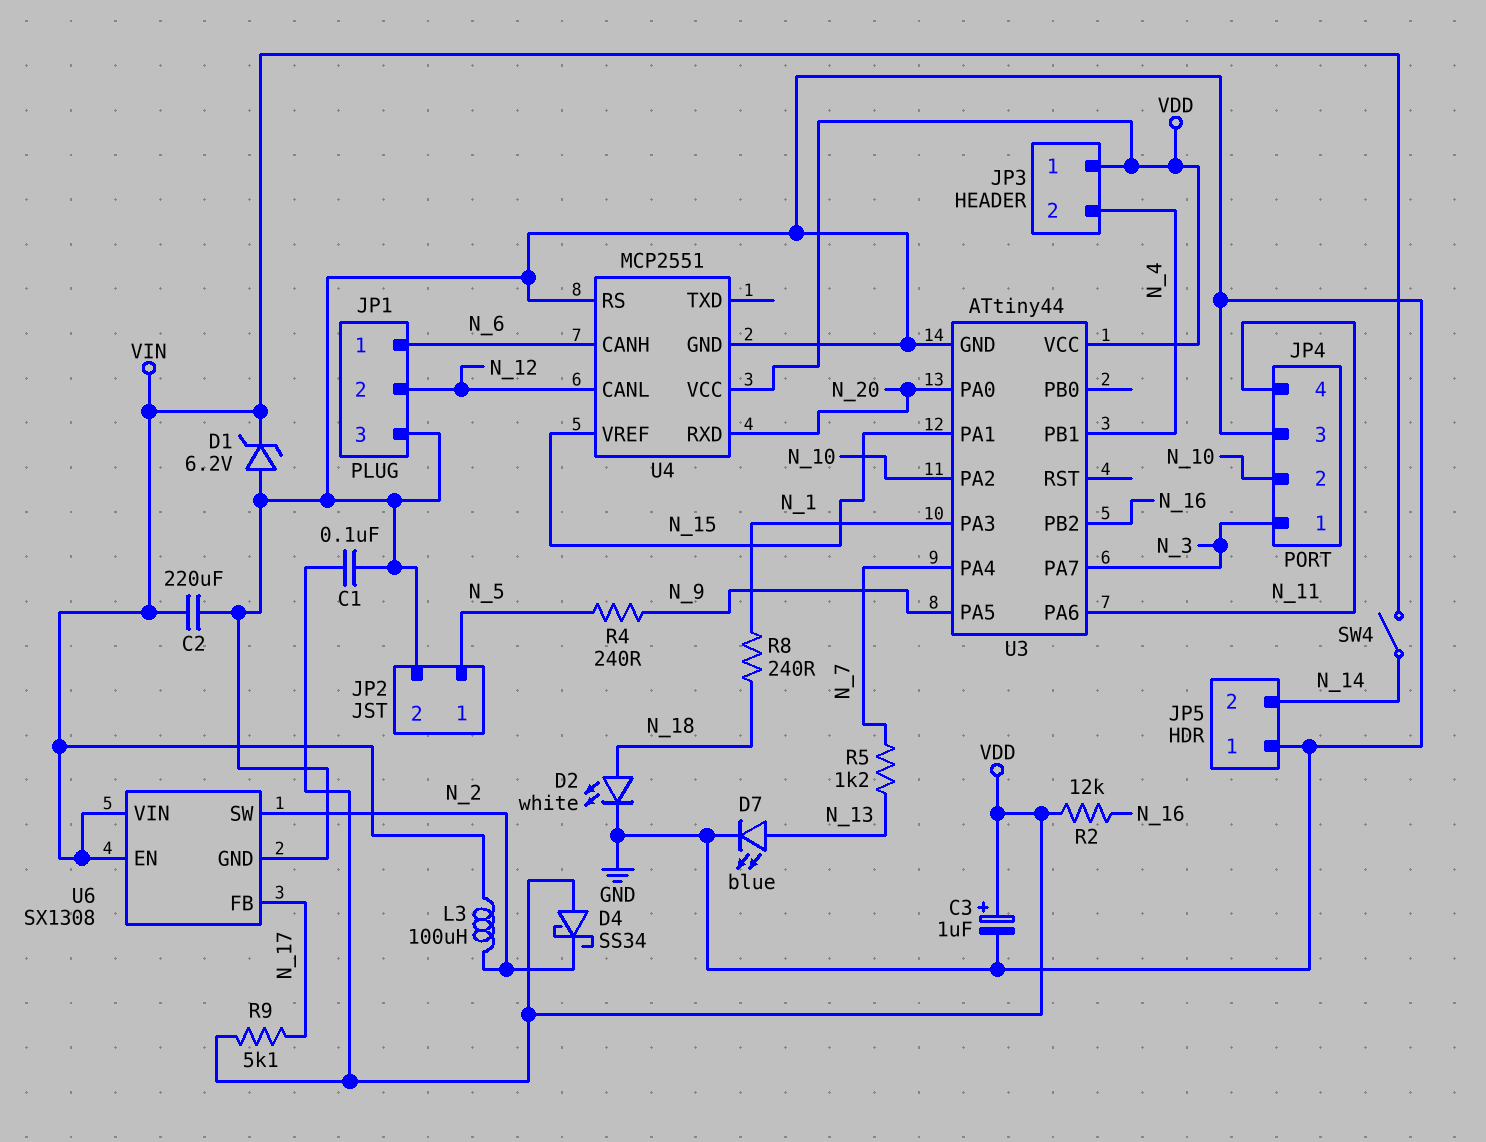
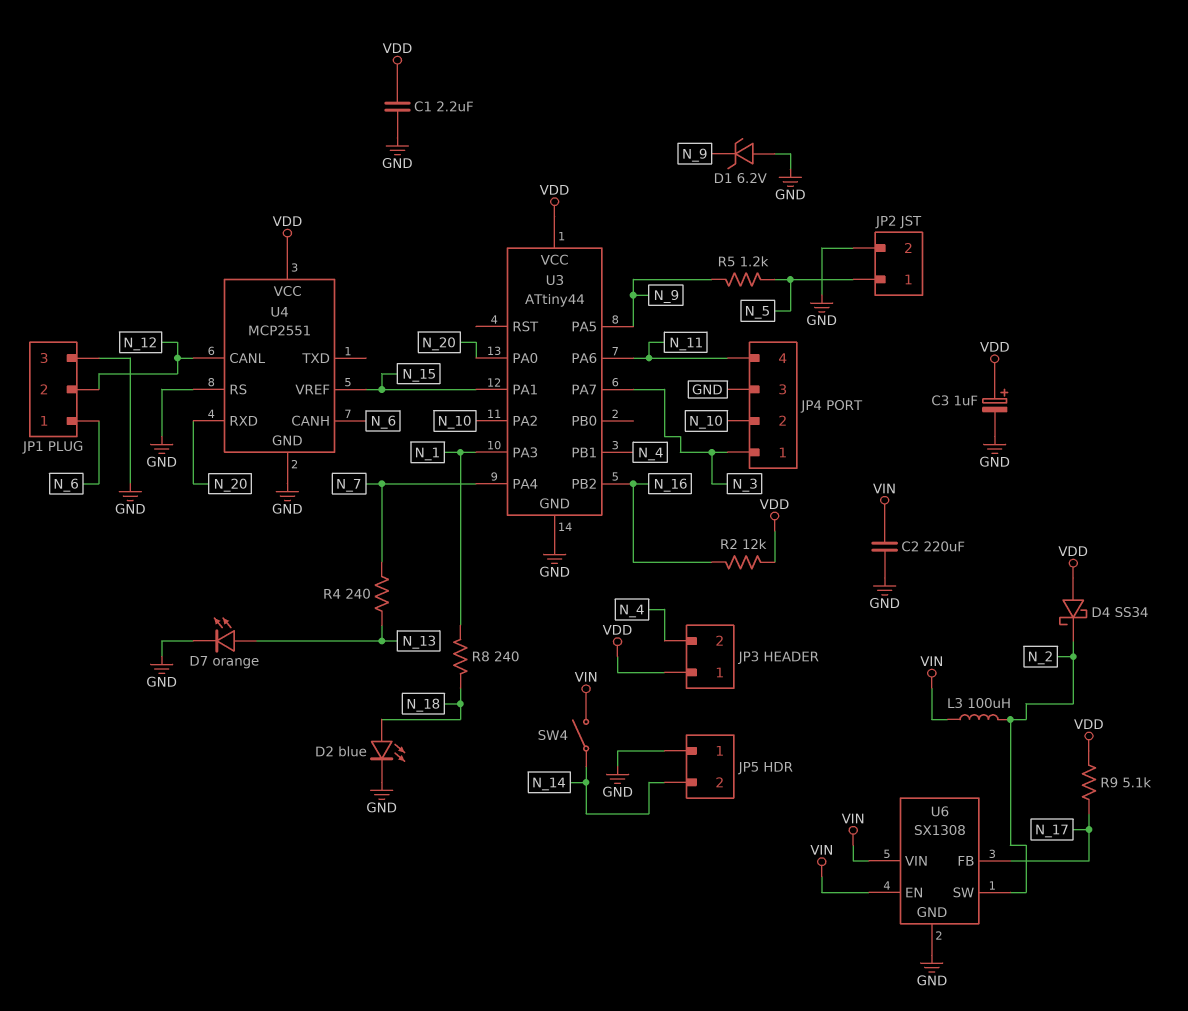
C1: 100nF (GND, VDD) -> 2.2uF (GND, VDD)
D1: zener 6.2V (A GND, K VIN) -> zener 6.2V (A GND, K N_9)
D2: LED white (A N_18, K GND) -> LED blue (A N_18, K GND)
D7: LED blue (A N_13, K GND) -> LED orange (A N_13, K GND)
R4: 240 (N_5, N_9) -> 240 (N_7, N_13)
R5: 1.2k (N_7, N_13) -> 1.2k (N_5, N_9)

